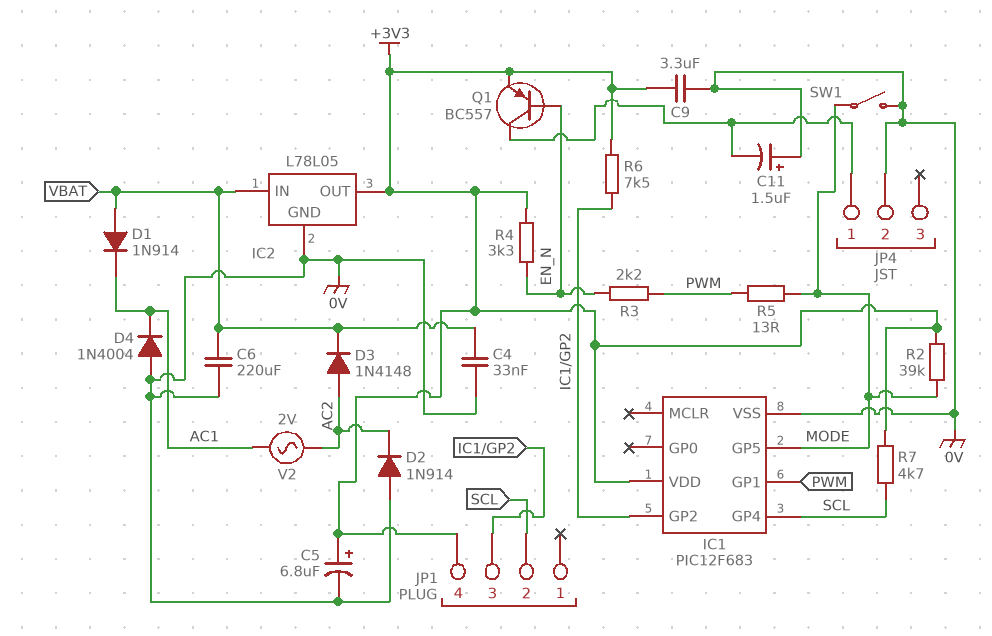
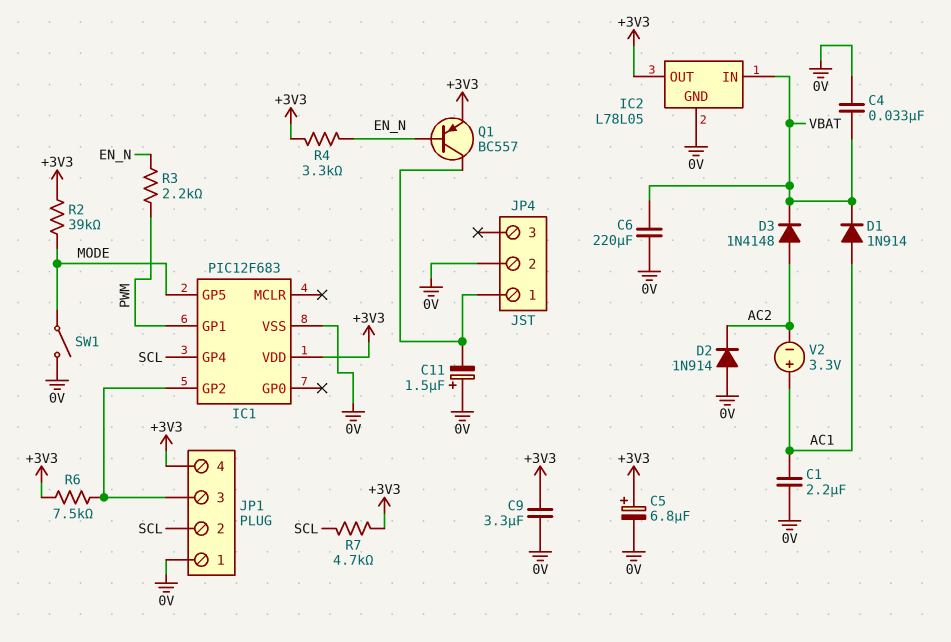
C1: none -> 2.2uF (0V, AC1)
D1: diode 1N914 (A VBAT, K AC1) -> diode 1N914 (A AC1, K VBAT)
D4: diode 1N4004 (A 0V, K AC1) -> none
JP1 pin 1: none -> 0V
R5: 13 (MODE, PWM) -> none
V2: AC 2V (AC1, AC2) -> 3.3V (plus AC1, minus AC2)

